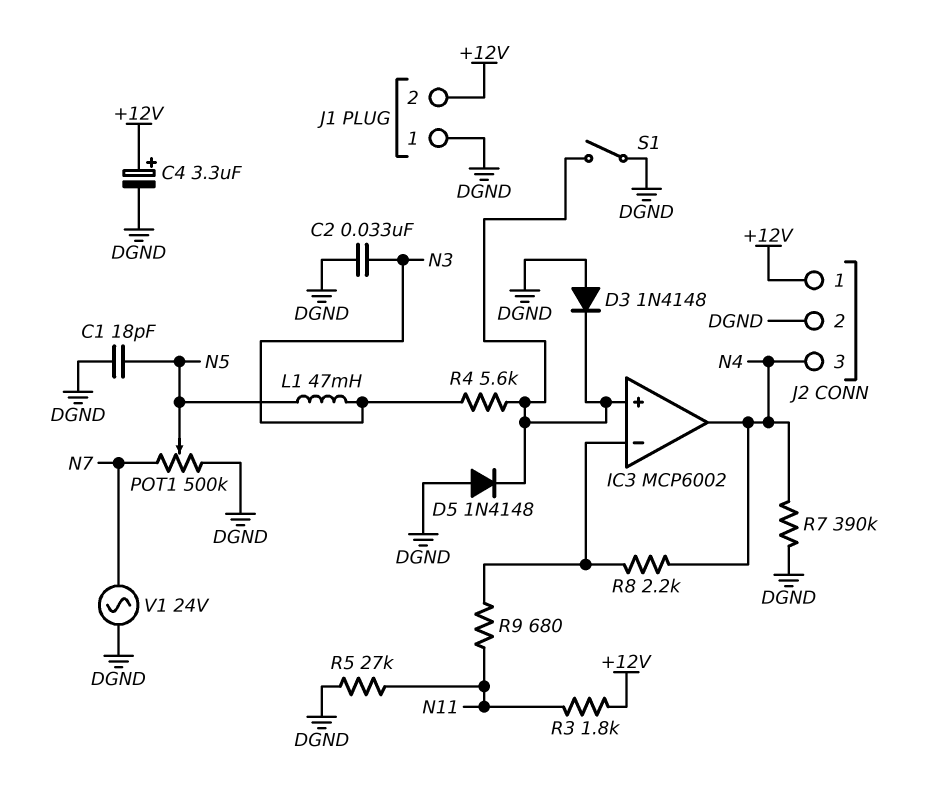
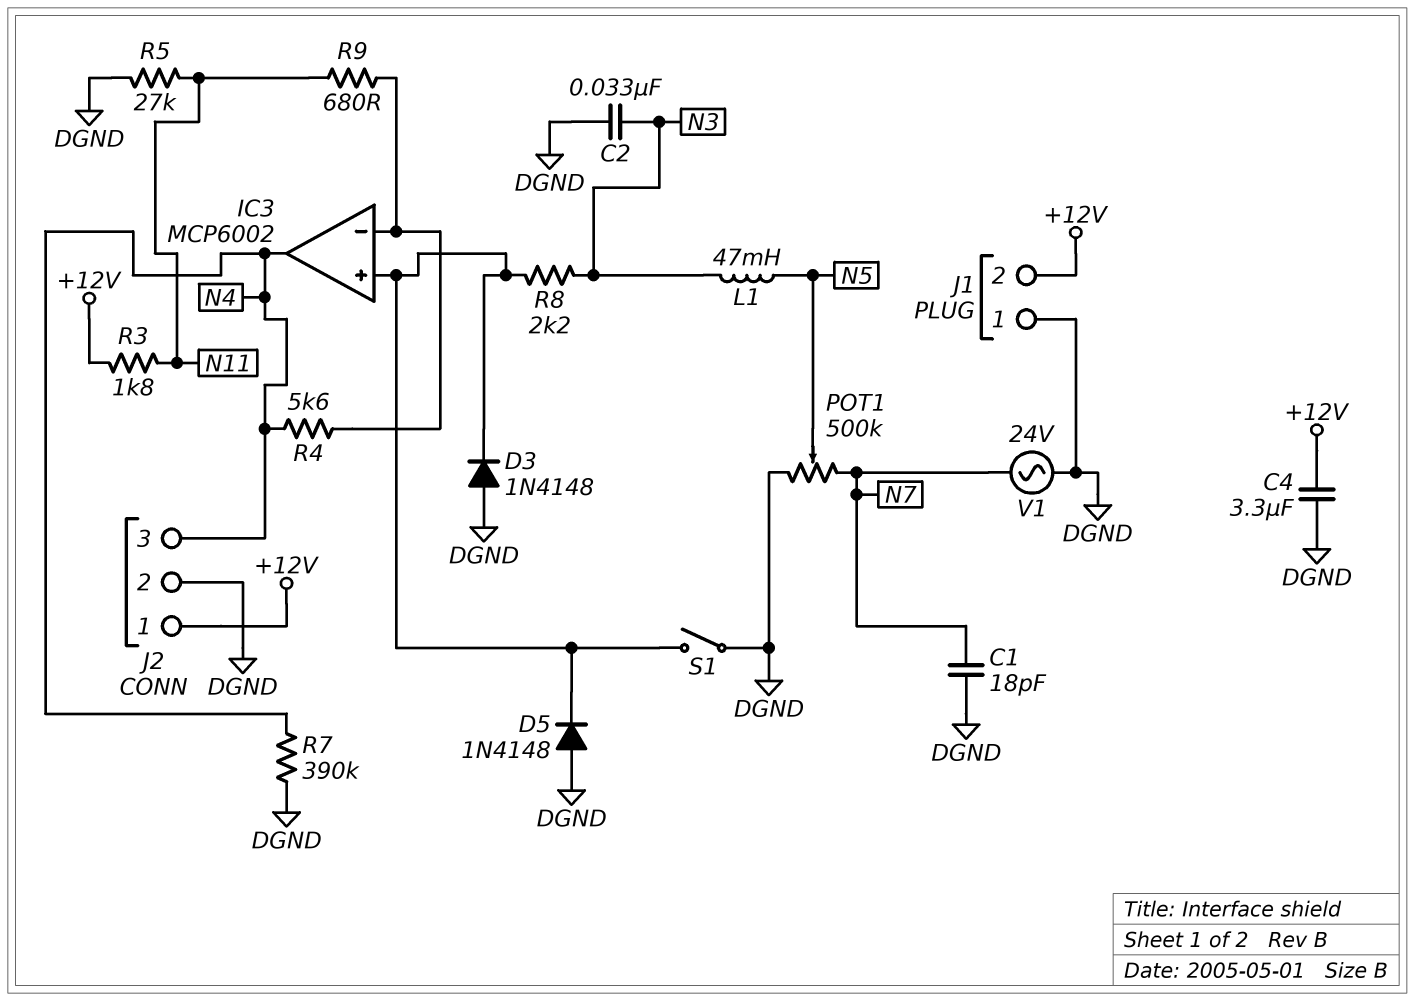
C1: 18pF (DGND, N5) -> 18pF (DGND, N7)
C4: 3.3uF (plus +12V, minus DGND) -> 3.3uF (+12V, DGND)
R4: 5.6k (IC3/in+, N3) -> 5.6k (IC3/in-, N4)
R8: 2.2k (IC3/in-, N4) -> 2.2k (IC3/in+, N3)

